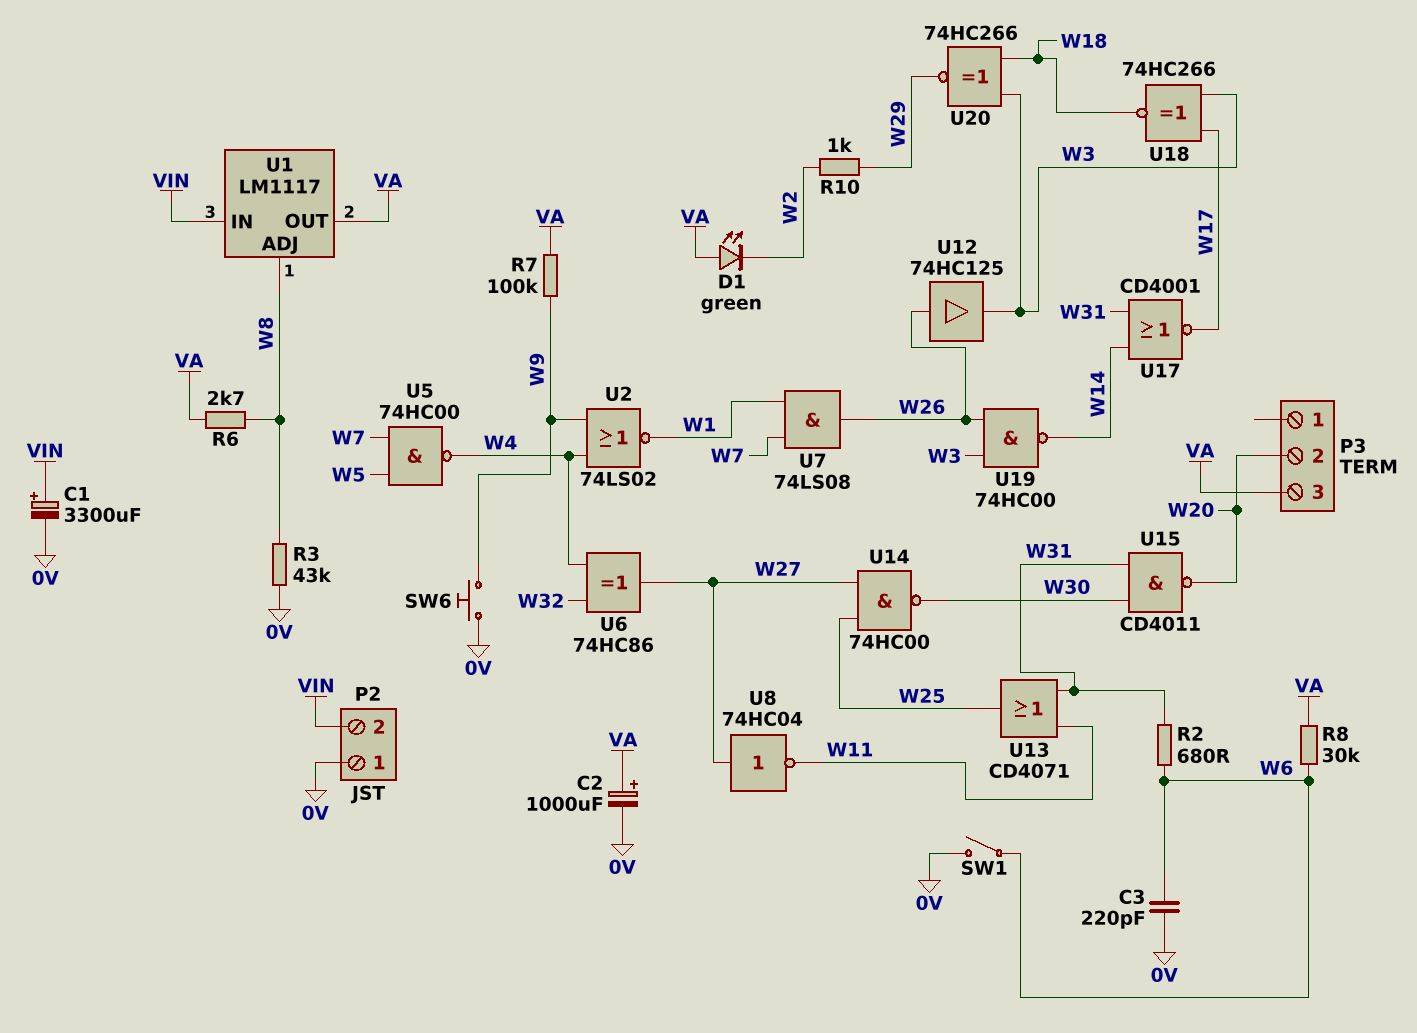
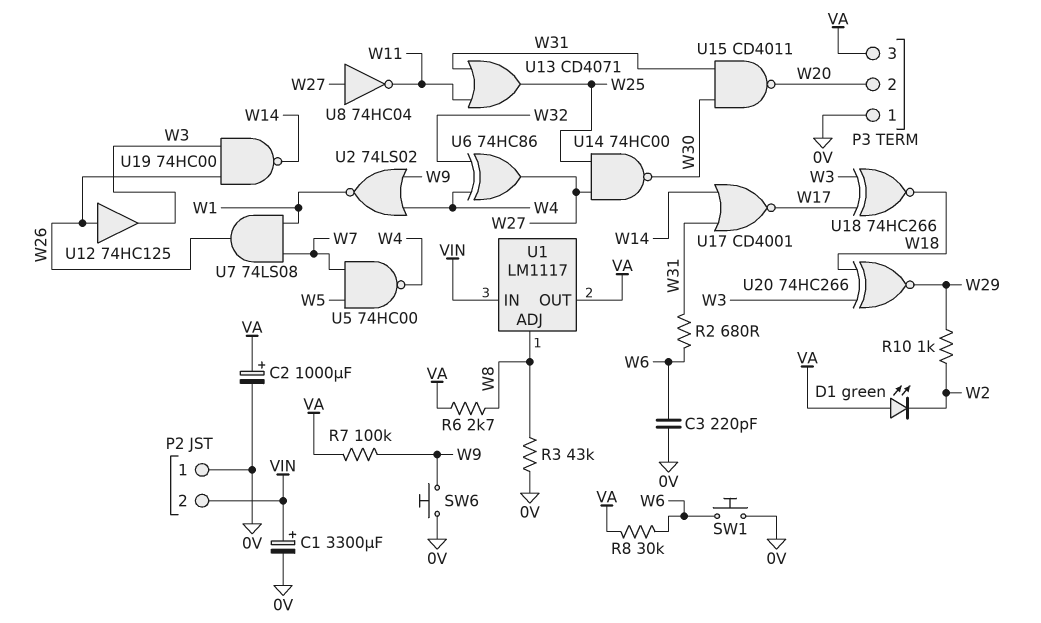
P3 pin 1: none -> 0V
SW1: switch (0V, W6) -> button (0V, W6)

